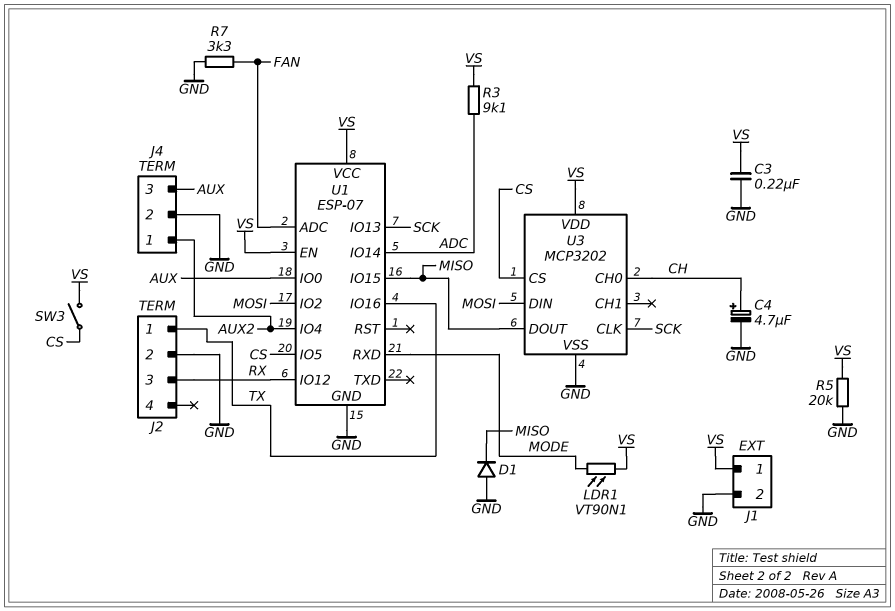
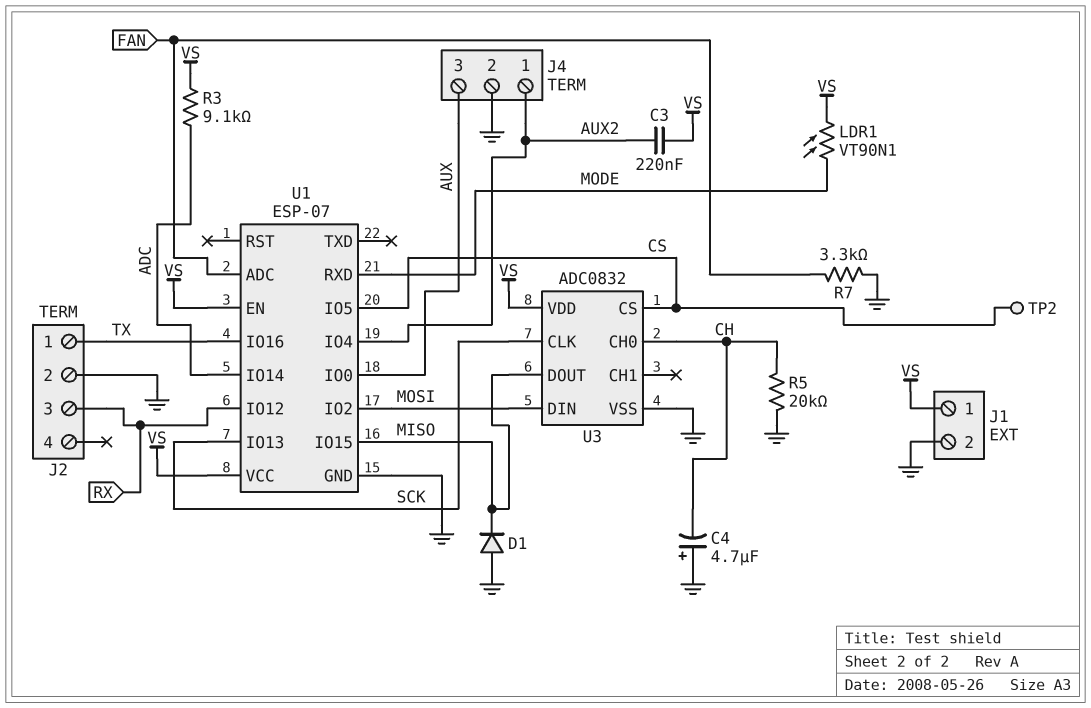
C3: 220nF (GND, VS) -> 220nF (AUX2, VS)
C4: 4.7uF (plus CH, minus GND) -> 4.7uF (plus GND, minus CH)
R5: 20k (GND, VS) -> 20k (CH, GND)
SW3: switch (CS, VS) -> none
TP2: none -> test point (CS)
U3: MCP3202 -> ADC0832

